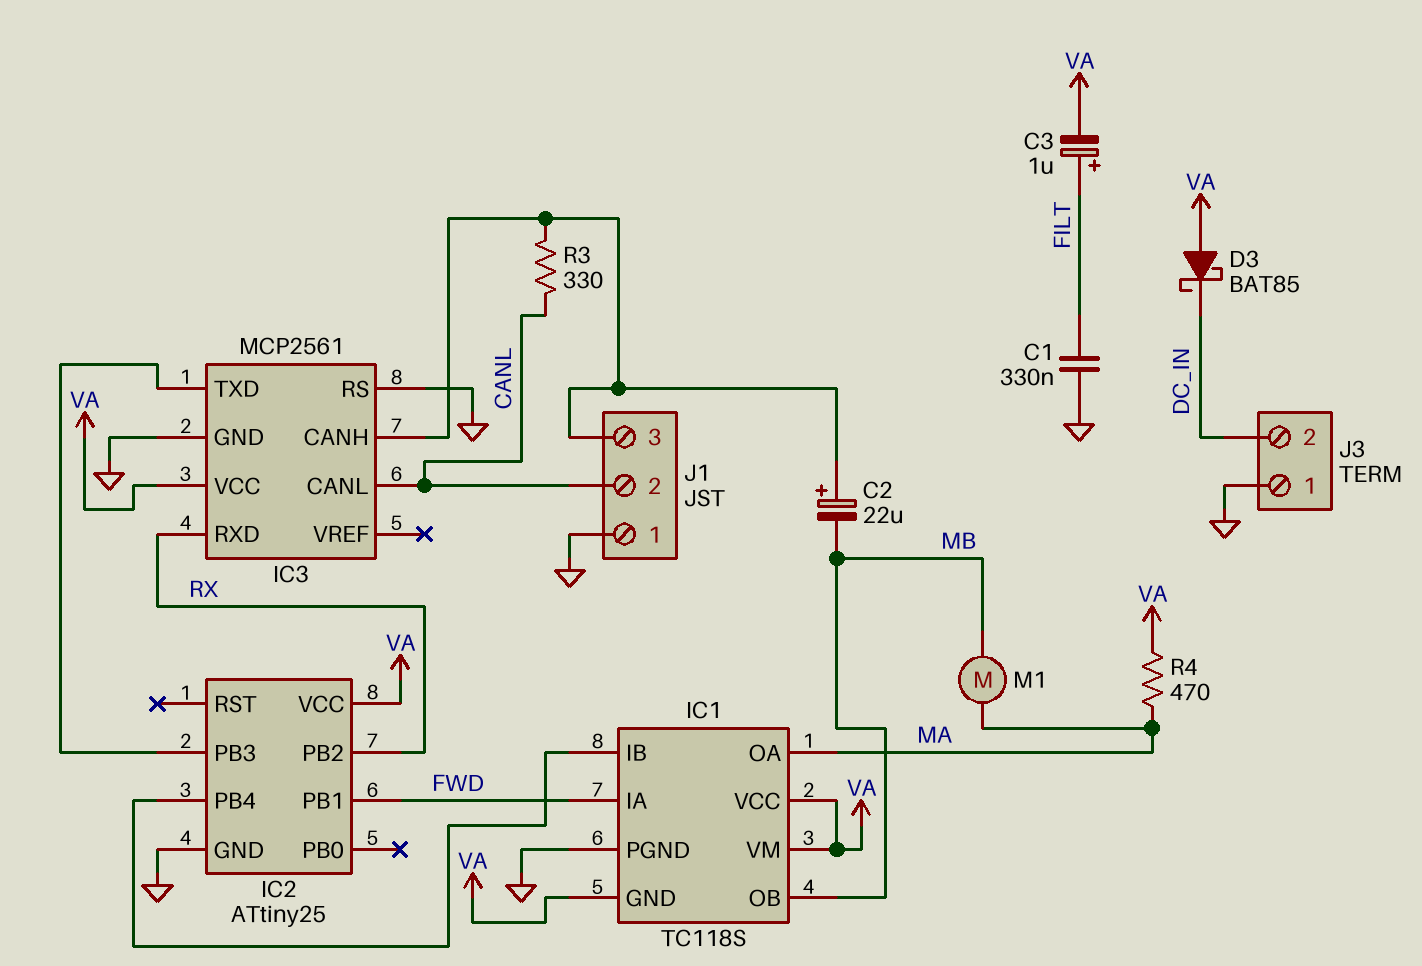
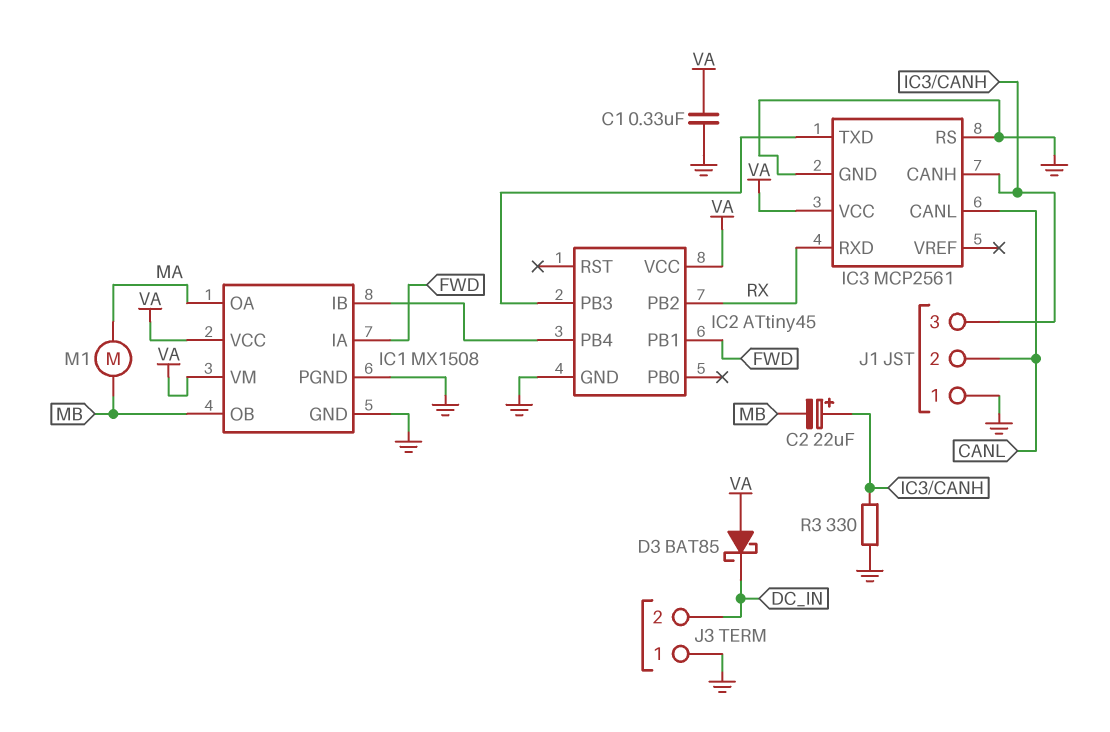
C1: 330nF (FILT, GND) -> 330nF (GND, VA)
C3: 1uF (plus FILT, minus VA) -> none
IC1: TC118S -> MX1508
IC1 pin GND: VA -> GND
IC2: ATtiny25 -> ATtiny45
R3: 330 (CANL, IC3/CANH) -> 330 (GND, IC3/CANH)
R4: 470 (MA, VA) -> none

